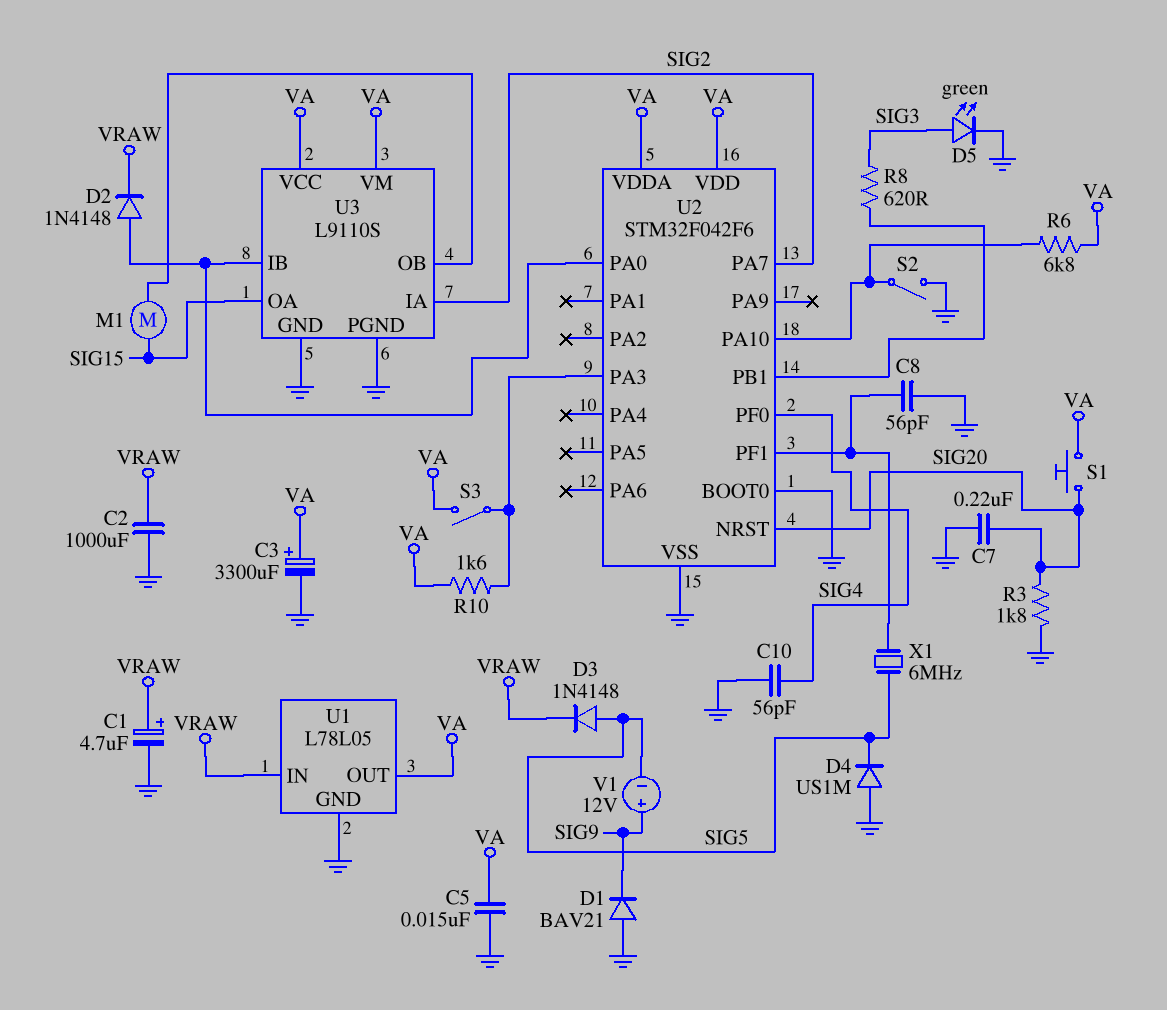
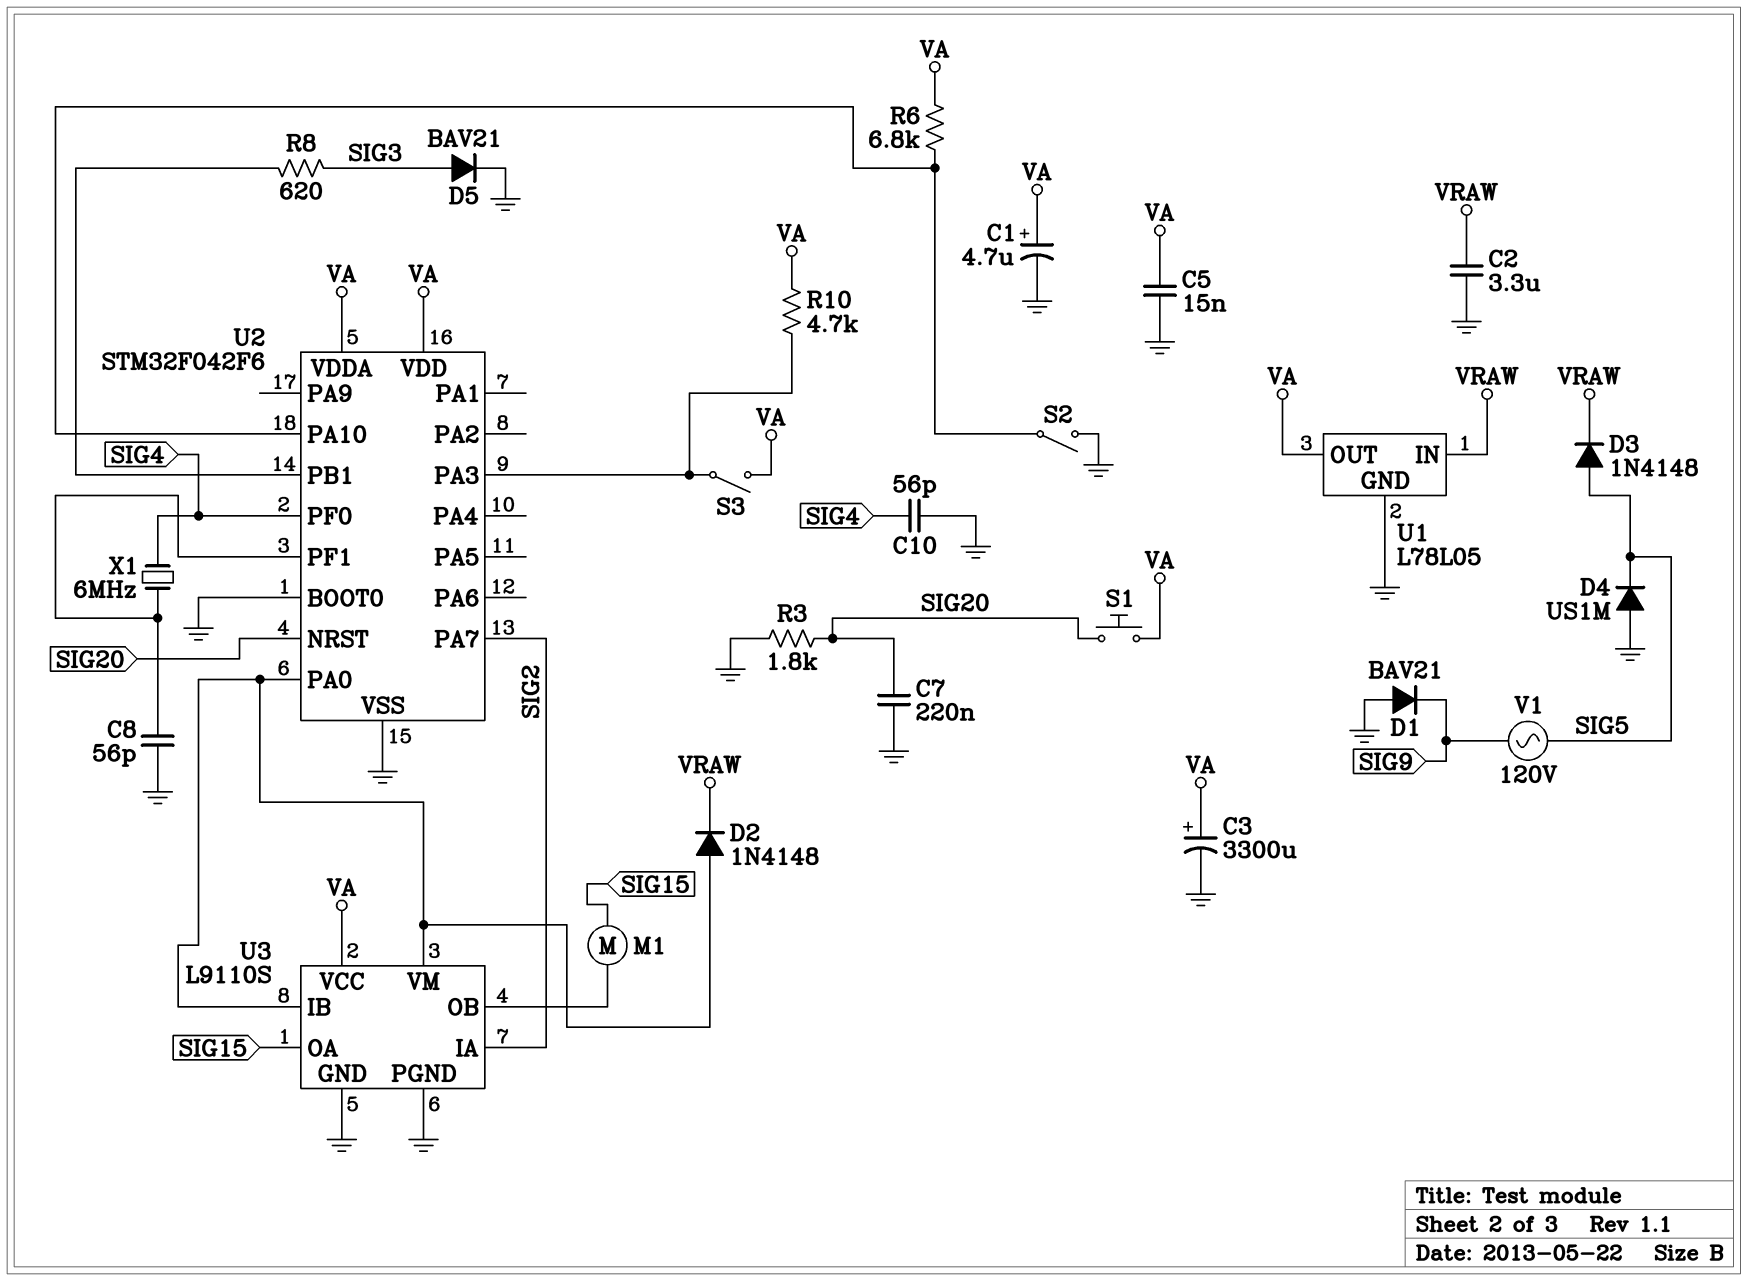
C1: 4.7uF (plus VRAW, minus GND) -> 4.7uF (plus VA, minus GND)
C2: 1000uF (GND, VRAW) -> 3.3uF (GND, VRAW)
D5: LED green (A SIG3, K GND) -> diode BAV21 (A SIG3, K GND)
R10: 1.6k (U2/PA3, VA) -> 4.7k (U2/PA3, VA)
U3 pin VM: VA -> U2/PA0
V1: 12V (plus SIG9, minus SIG5) -> AC 120V (SIG5, SIG9)
X1: 6MHz (SIG5, U2/PF1) -> 6MHz (SIG4, U2/PF1)

